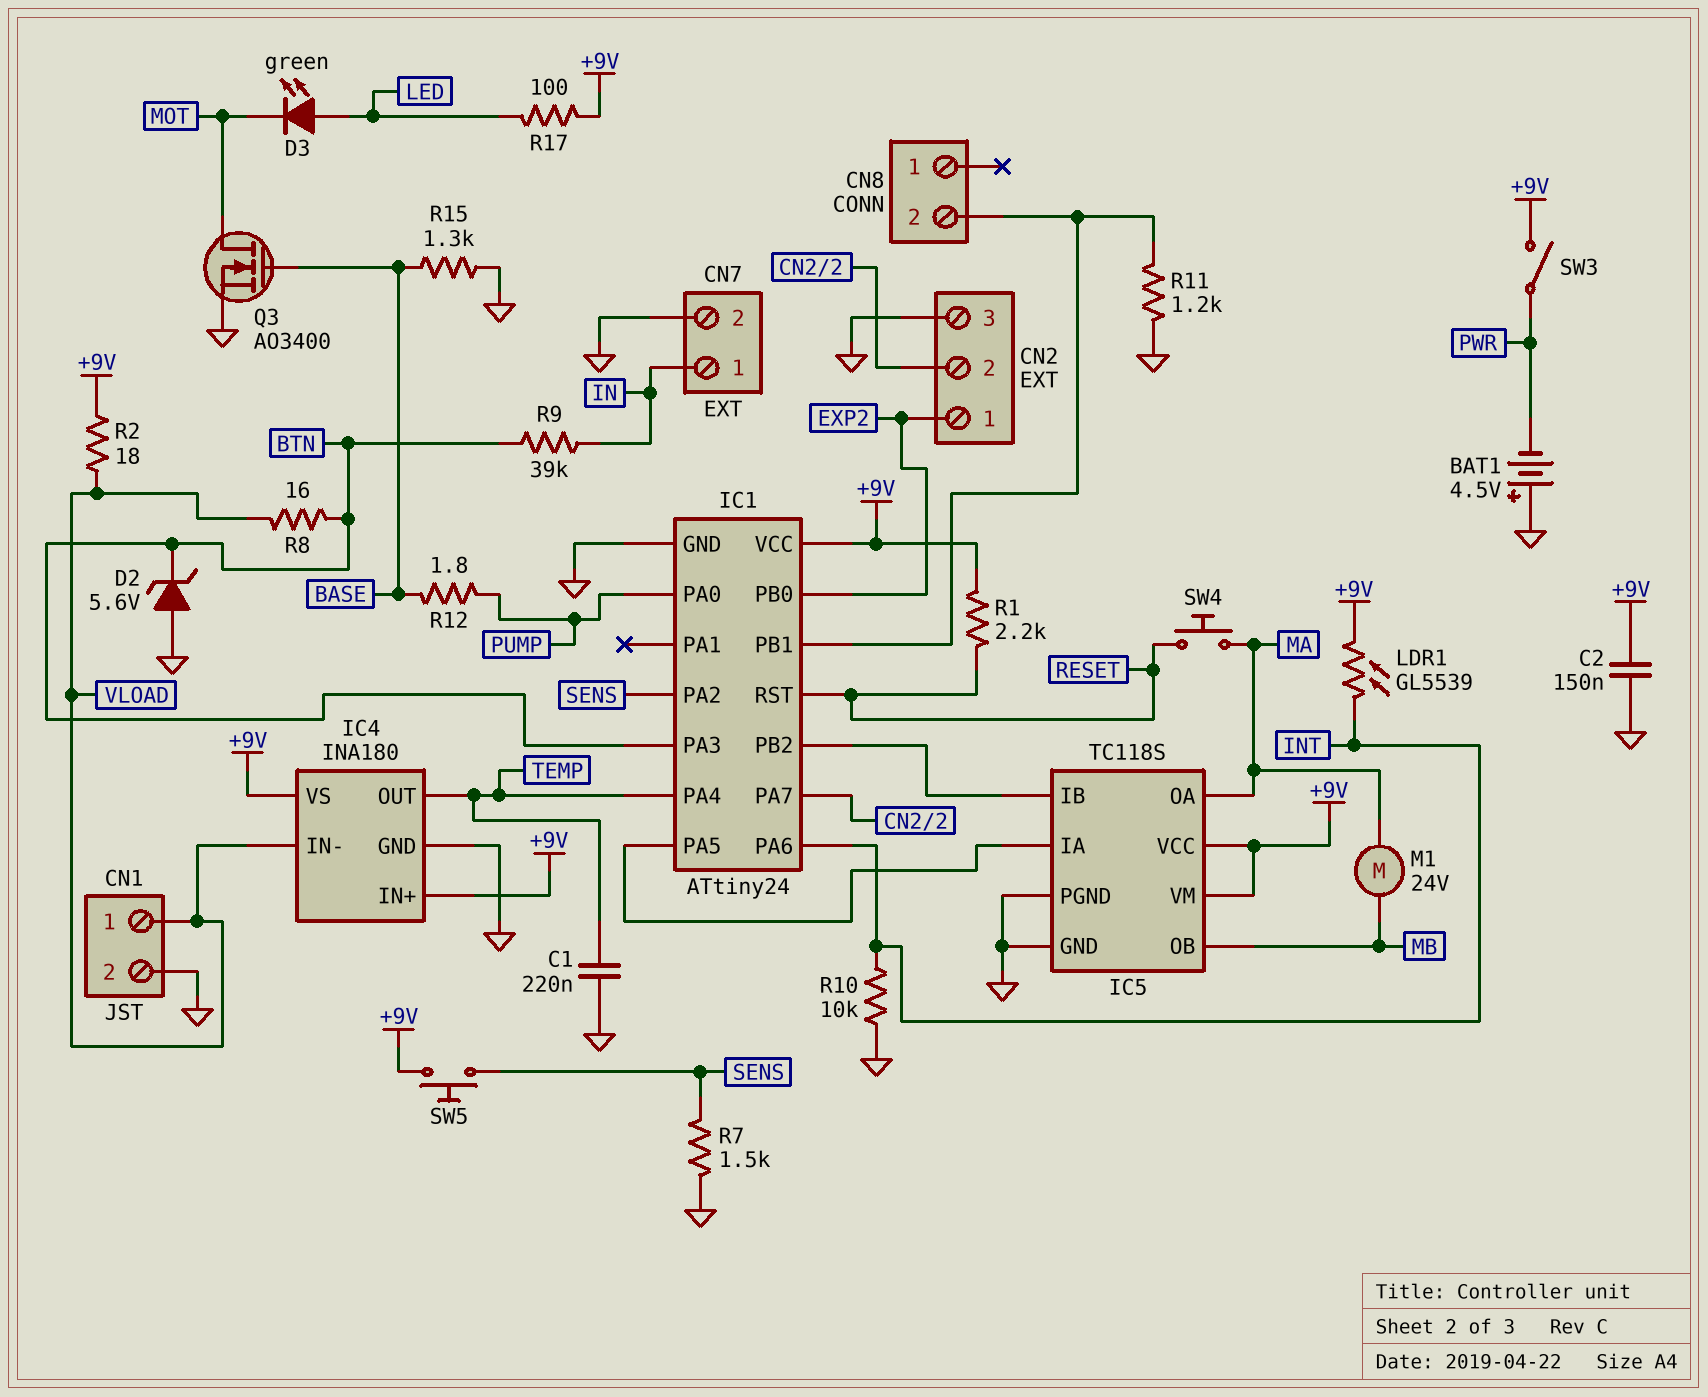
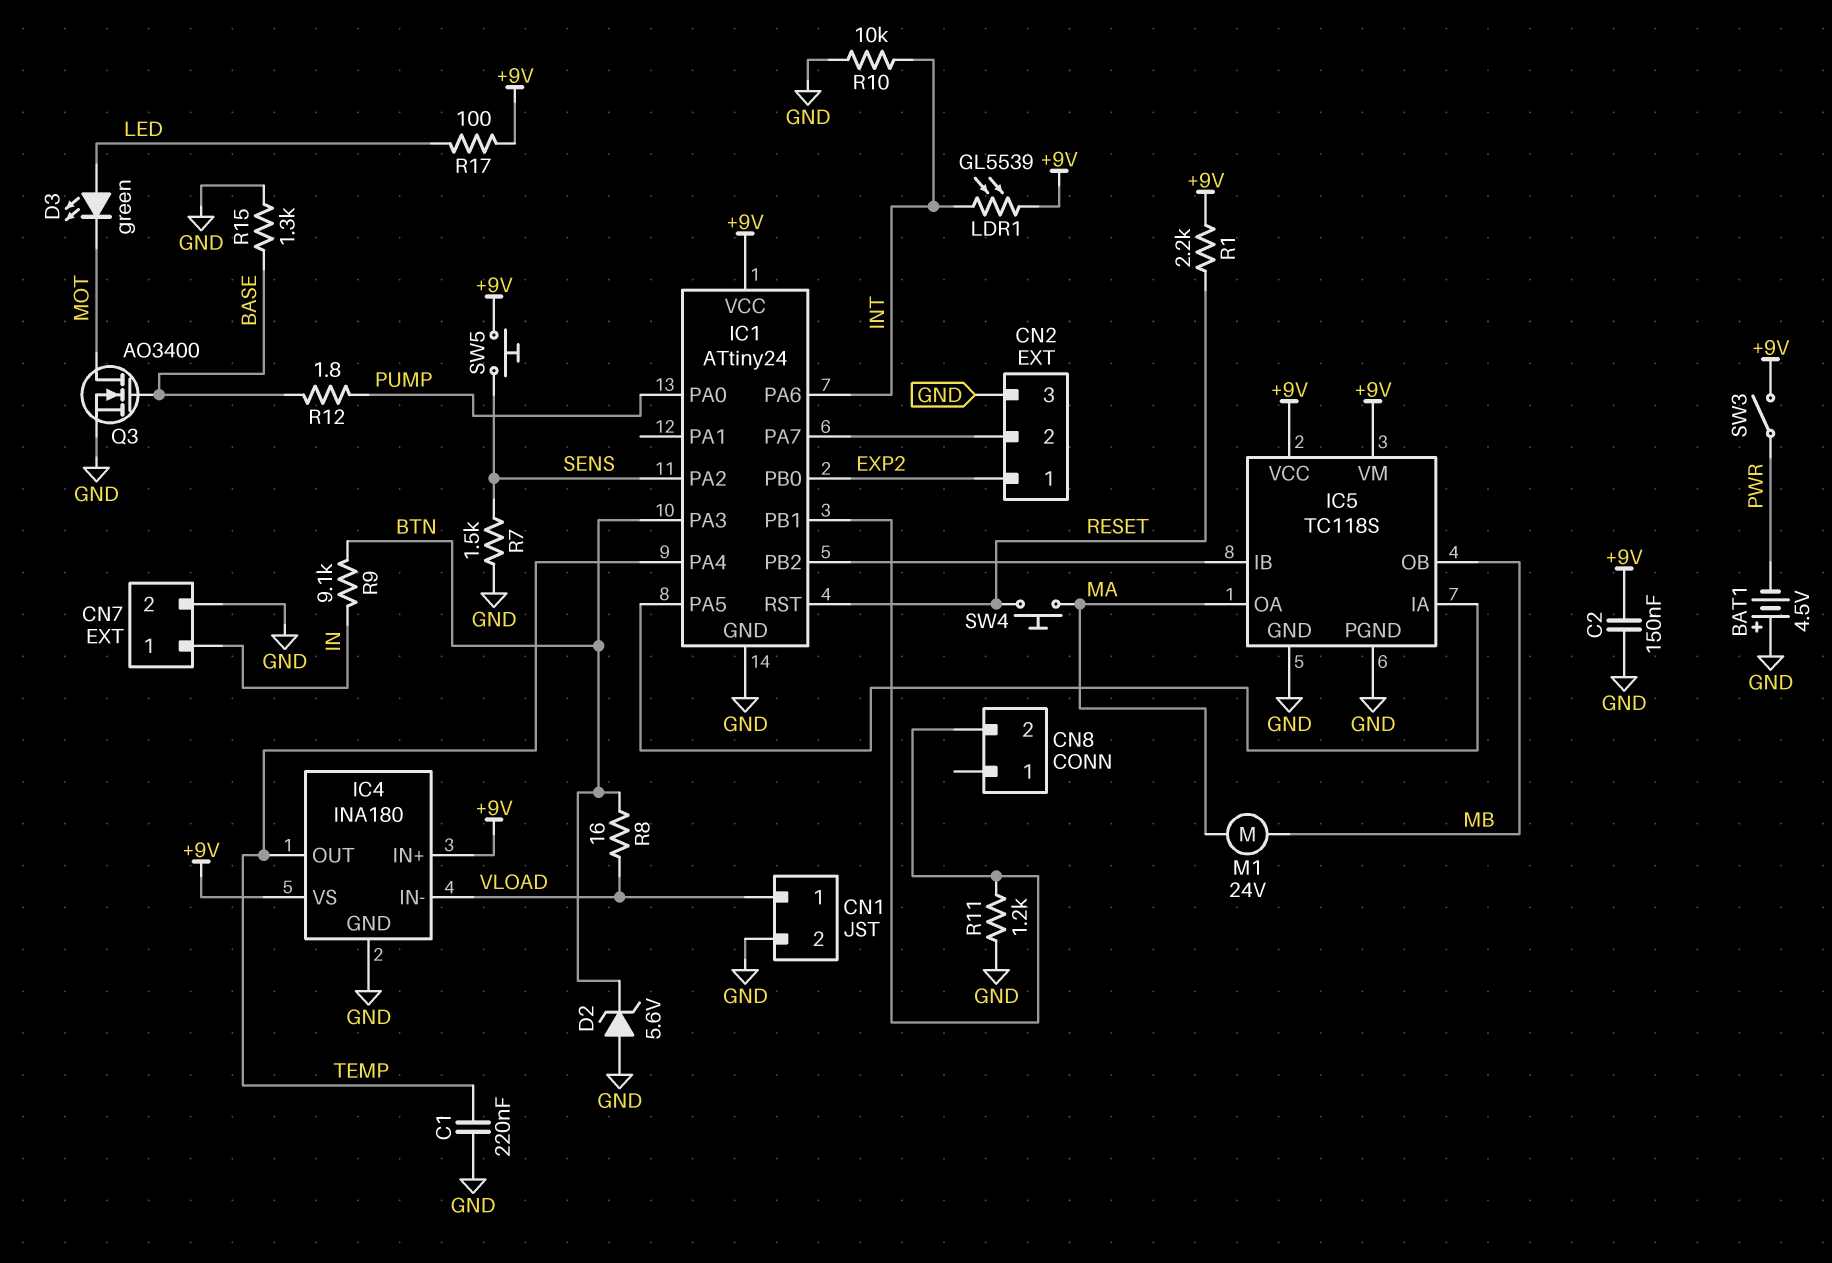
R2: 18 (+9V, VLOAD) -> none
R9: 39k (BTN, IN) -> 9.1k (BTN, IN)

